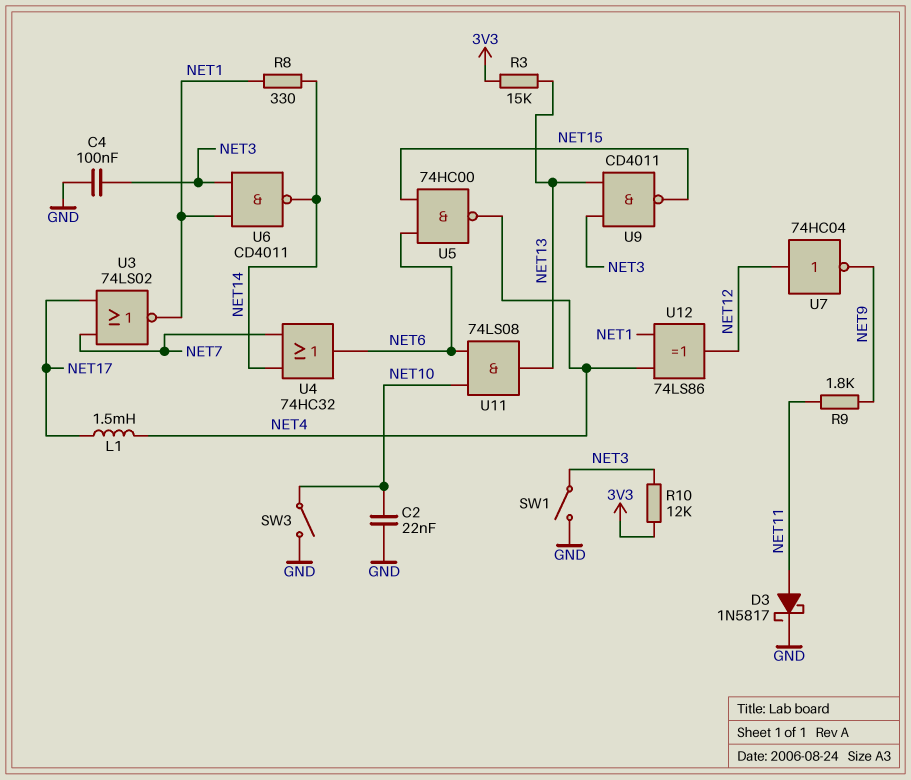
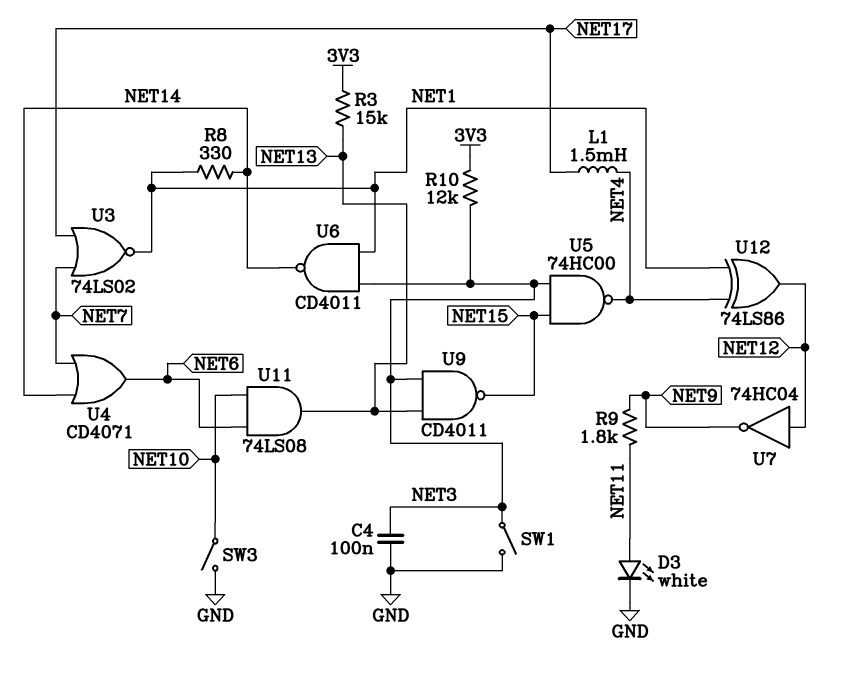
C2: 22nF (GND, NET10) -> none
D3: schottky 1N5817 (A NET11, K GND) -> LED white (A NET11, K GND)
U4: OR 74HC32 (in NET7, in NET14, out NET6) -> OR CD4071 (in NET7, in NET14, out NET6)
U5: NAND 74HC00 (in NET6, in NET15, out NET4) -> NAND 74HC00 (in NET3, in NET15, out NET4)

